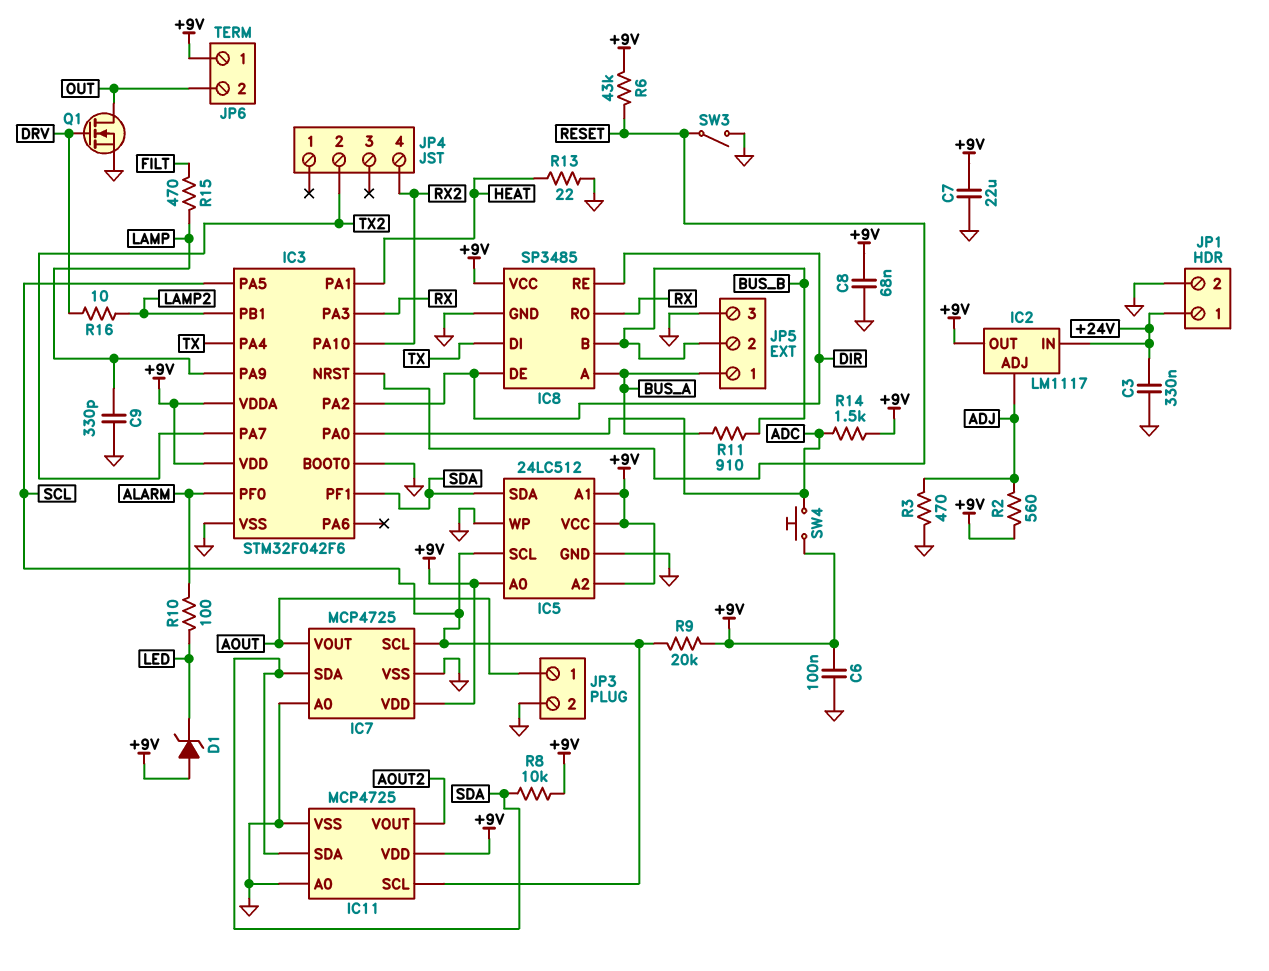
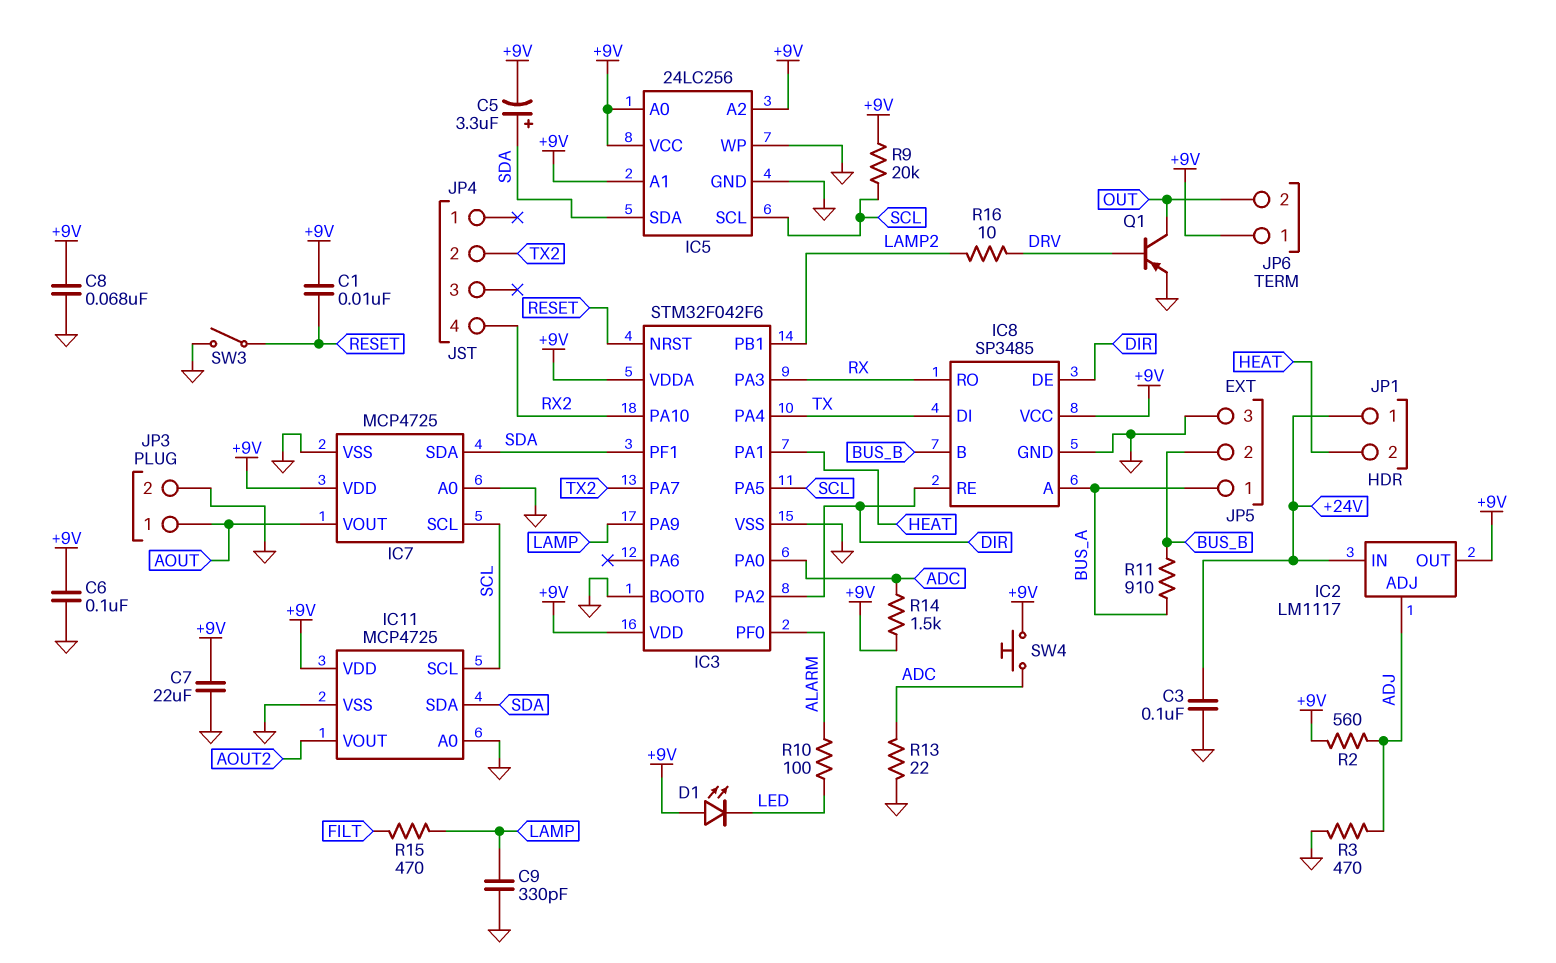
C1: none -> 10nF (+9V, RESET)
C3: 330nF (+24V, GND) -> 100nF (+24V, GND)
C5: none -> 3.3uF (plus SDA, minus +9V)
D1: zener (A +9V, K LED) -> LED (A +9V, K LED)
IC5: 24LC512 -> 24LC256
JP1 pin 2: GND -> HEAT
Q1: NMOS (G DRV, D OUT, S GND) -> PNP (B DRV, C OUT, E GND)
R6: 43k (+9V, RESET) -> none
R8: 10k (+9V, SDA) -> none
R13: 22 (GND, HEAT) -> 22 (ADC, GND)

